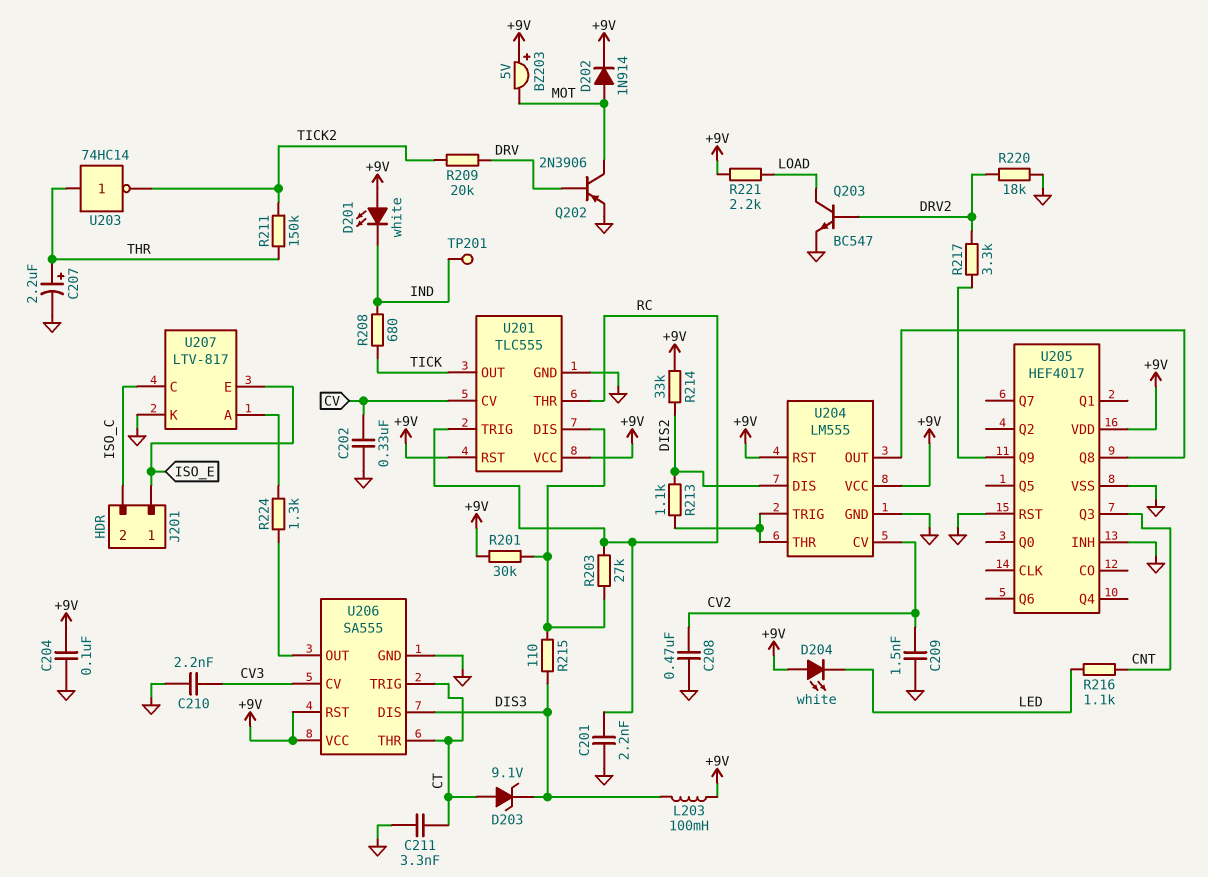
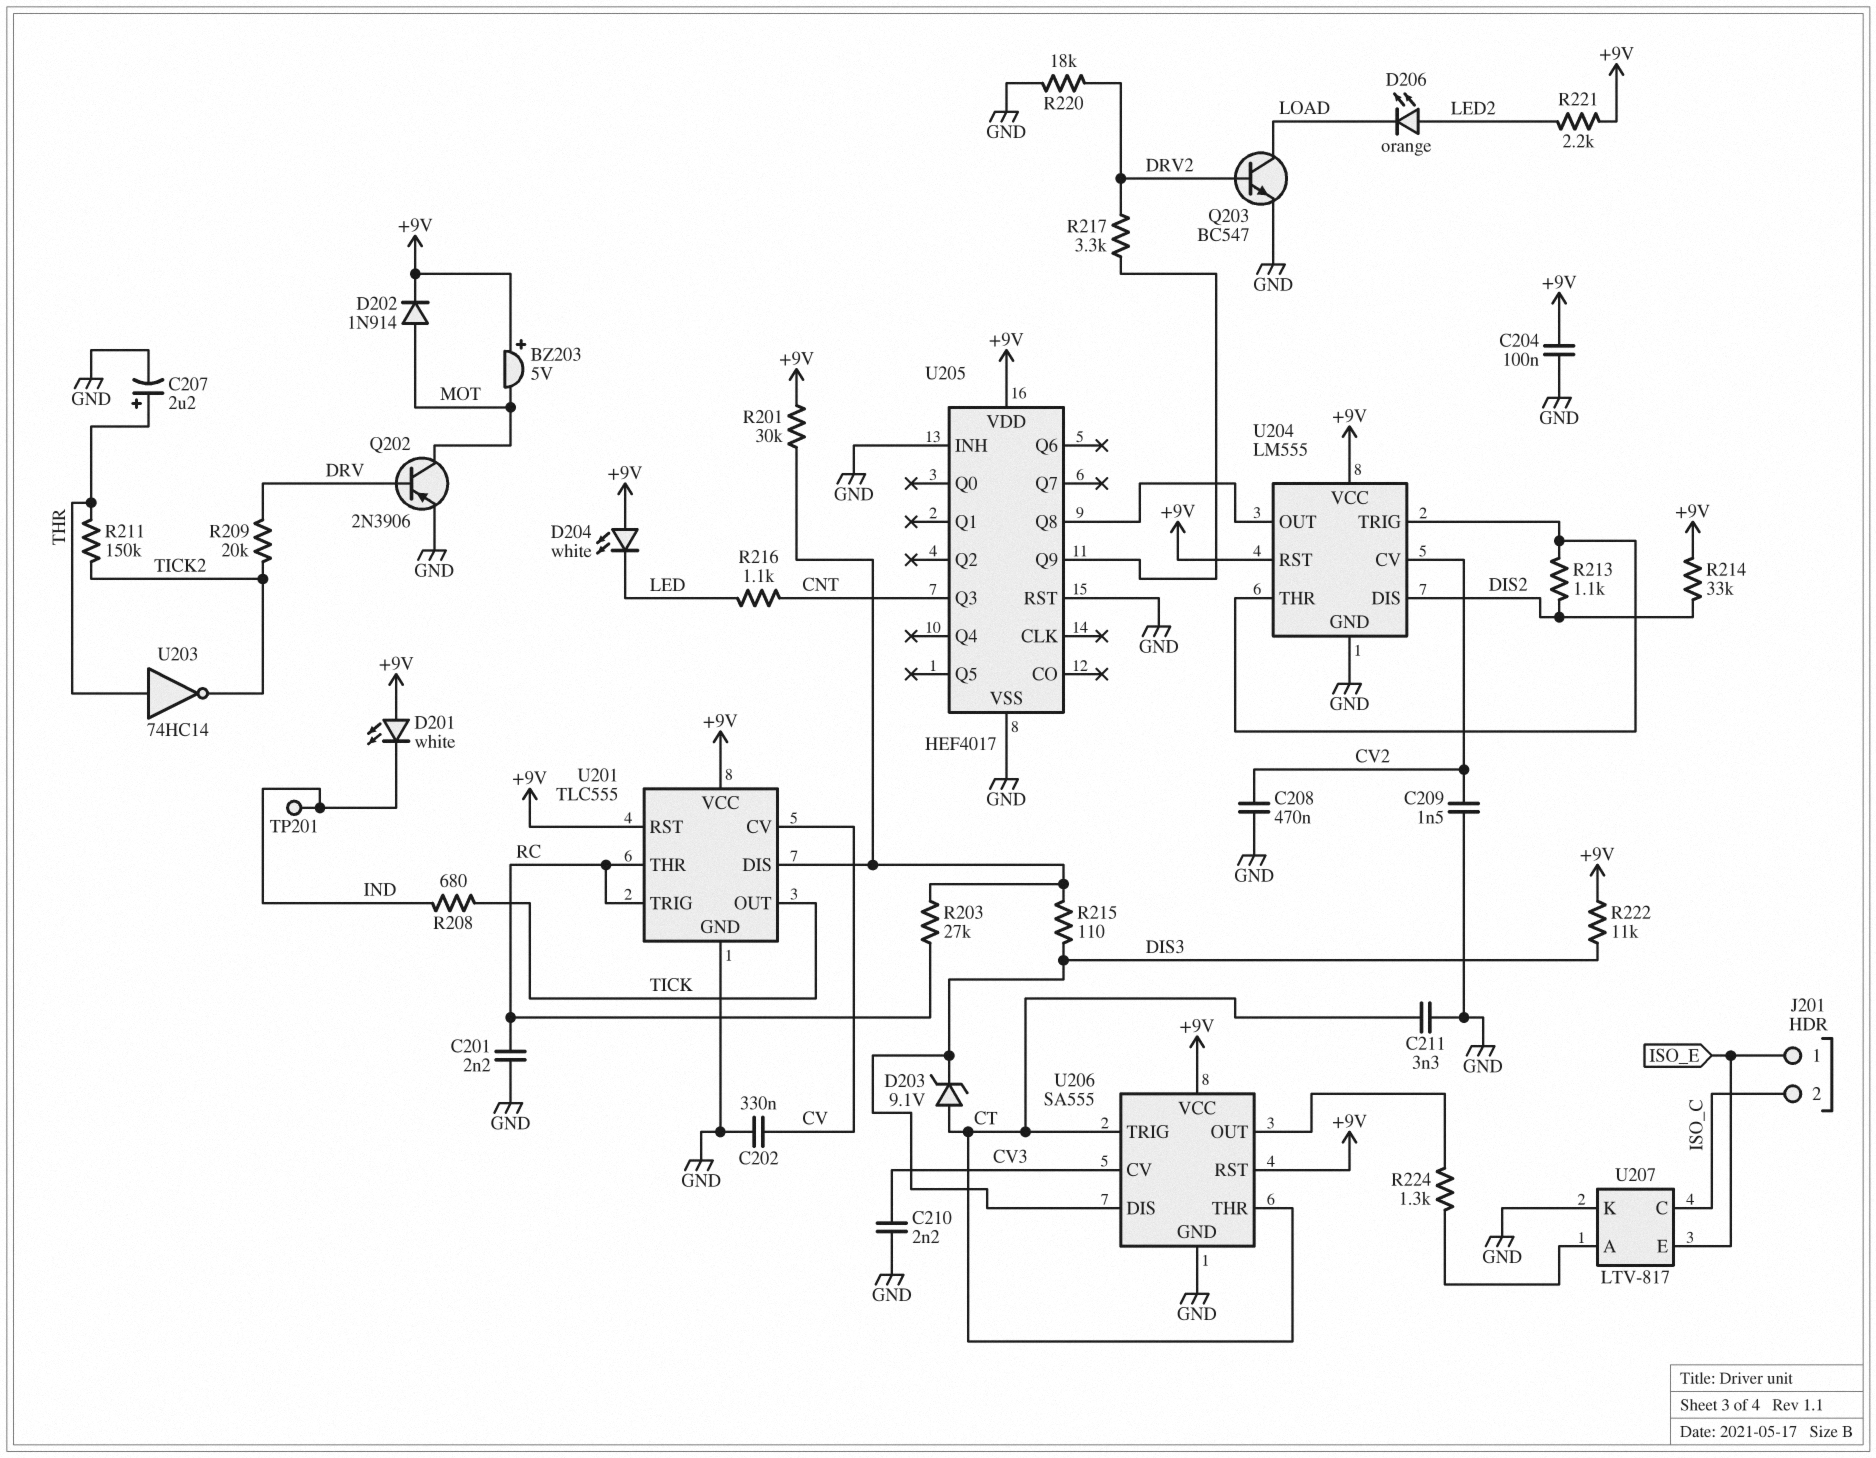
D206: none -> LED orange (A LED2, K LOAD)
L203: 100mH (+9V, DIS3) -> none
R221: 2.2k (+9V, LOAD) -> 2.2k (+9V, LED2)
R222: none -> 11k (+9V, DIS3)

